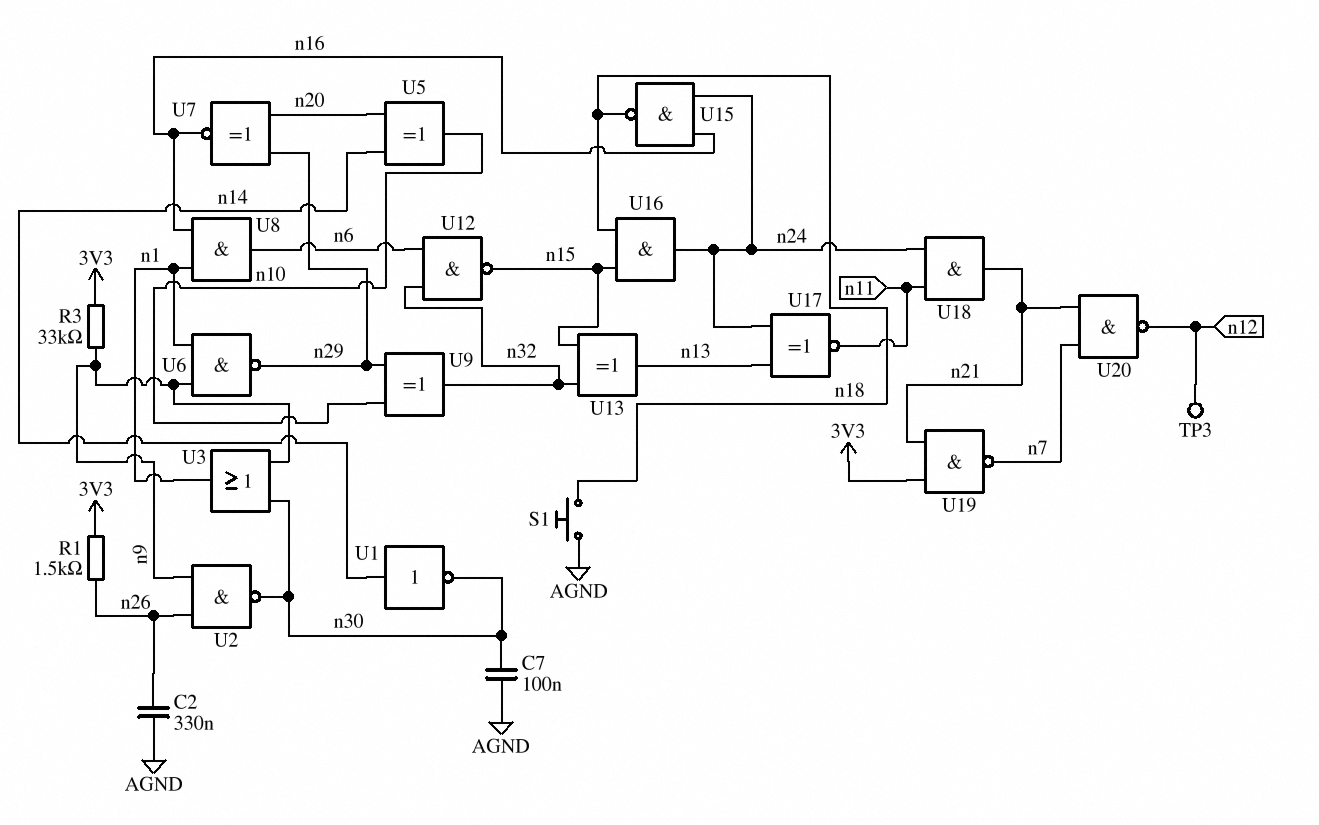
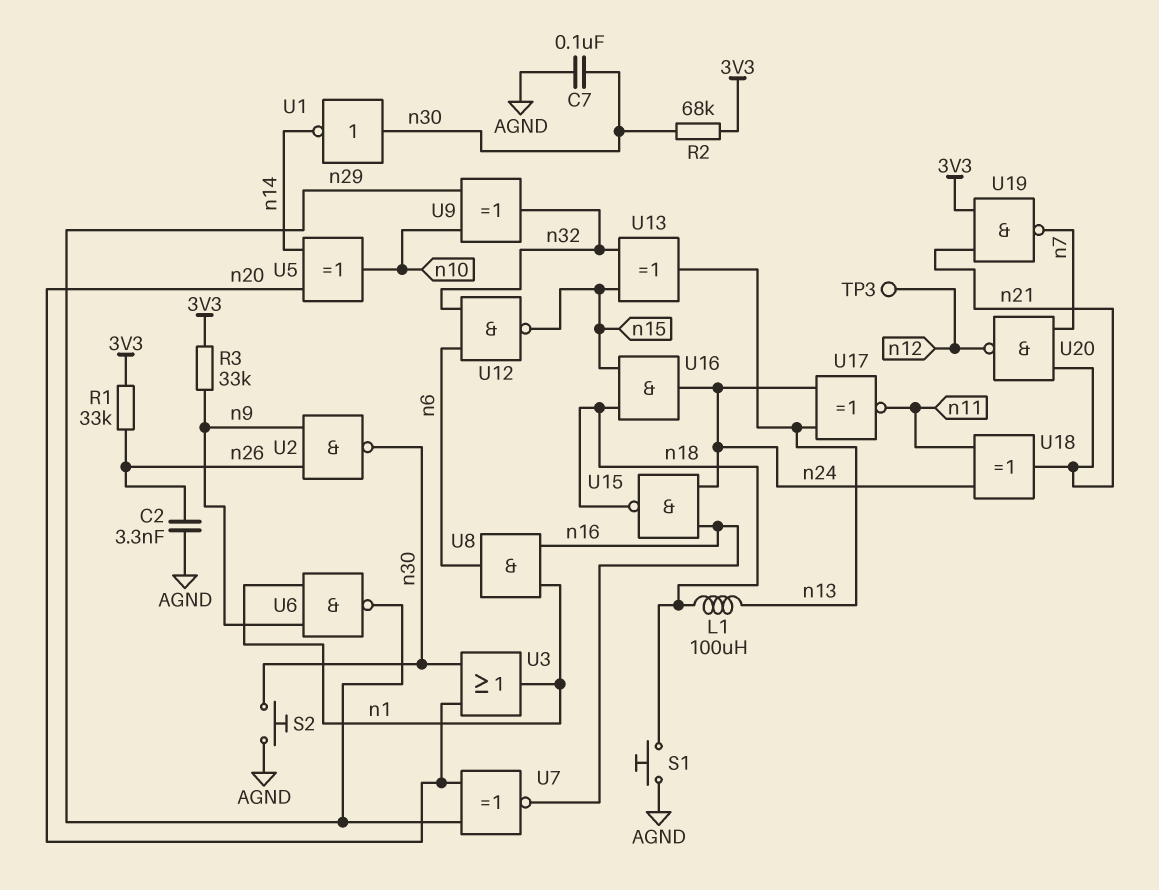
C2: 330nF (AGND, n26) -> 3.3nF (AGND, n26)
L1: none -> 100uH (n13, n18)
R1: 1.5k (3V3, n26) -> 33k (3V3, n26)
R2: none -> 68k (3V3, n30)
S2: none -> button (AGND, n30)
U1: NOT (in n14, out n30) -> NOT (in n30, out n14)
U3: OR (in n9, in n30, out n1) -> OR (in n20, in n30, out n1)
U18: AND (in n11, in n24, out n21) -> XOR (in n11, in n24, out n21)

